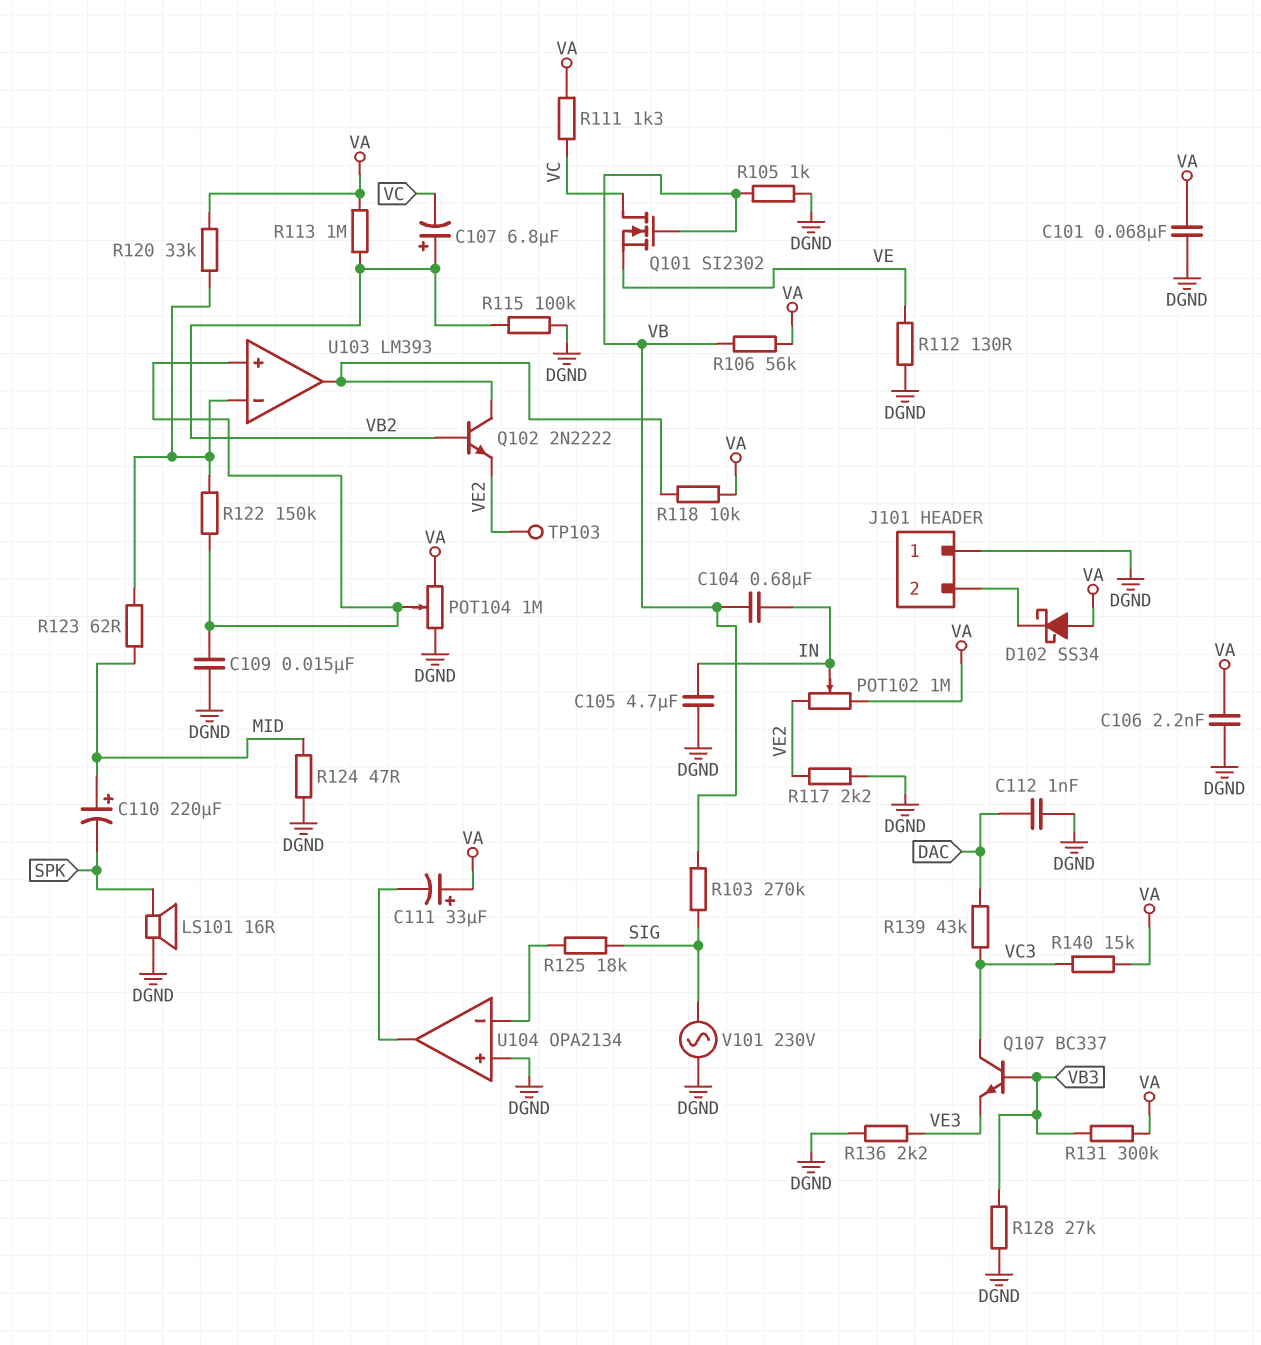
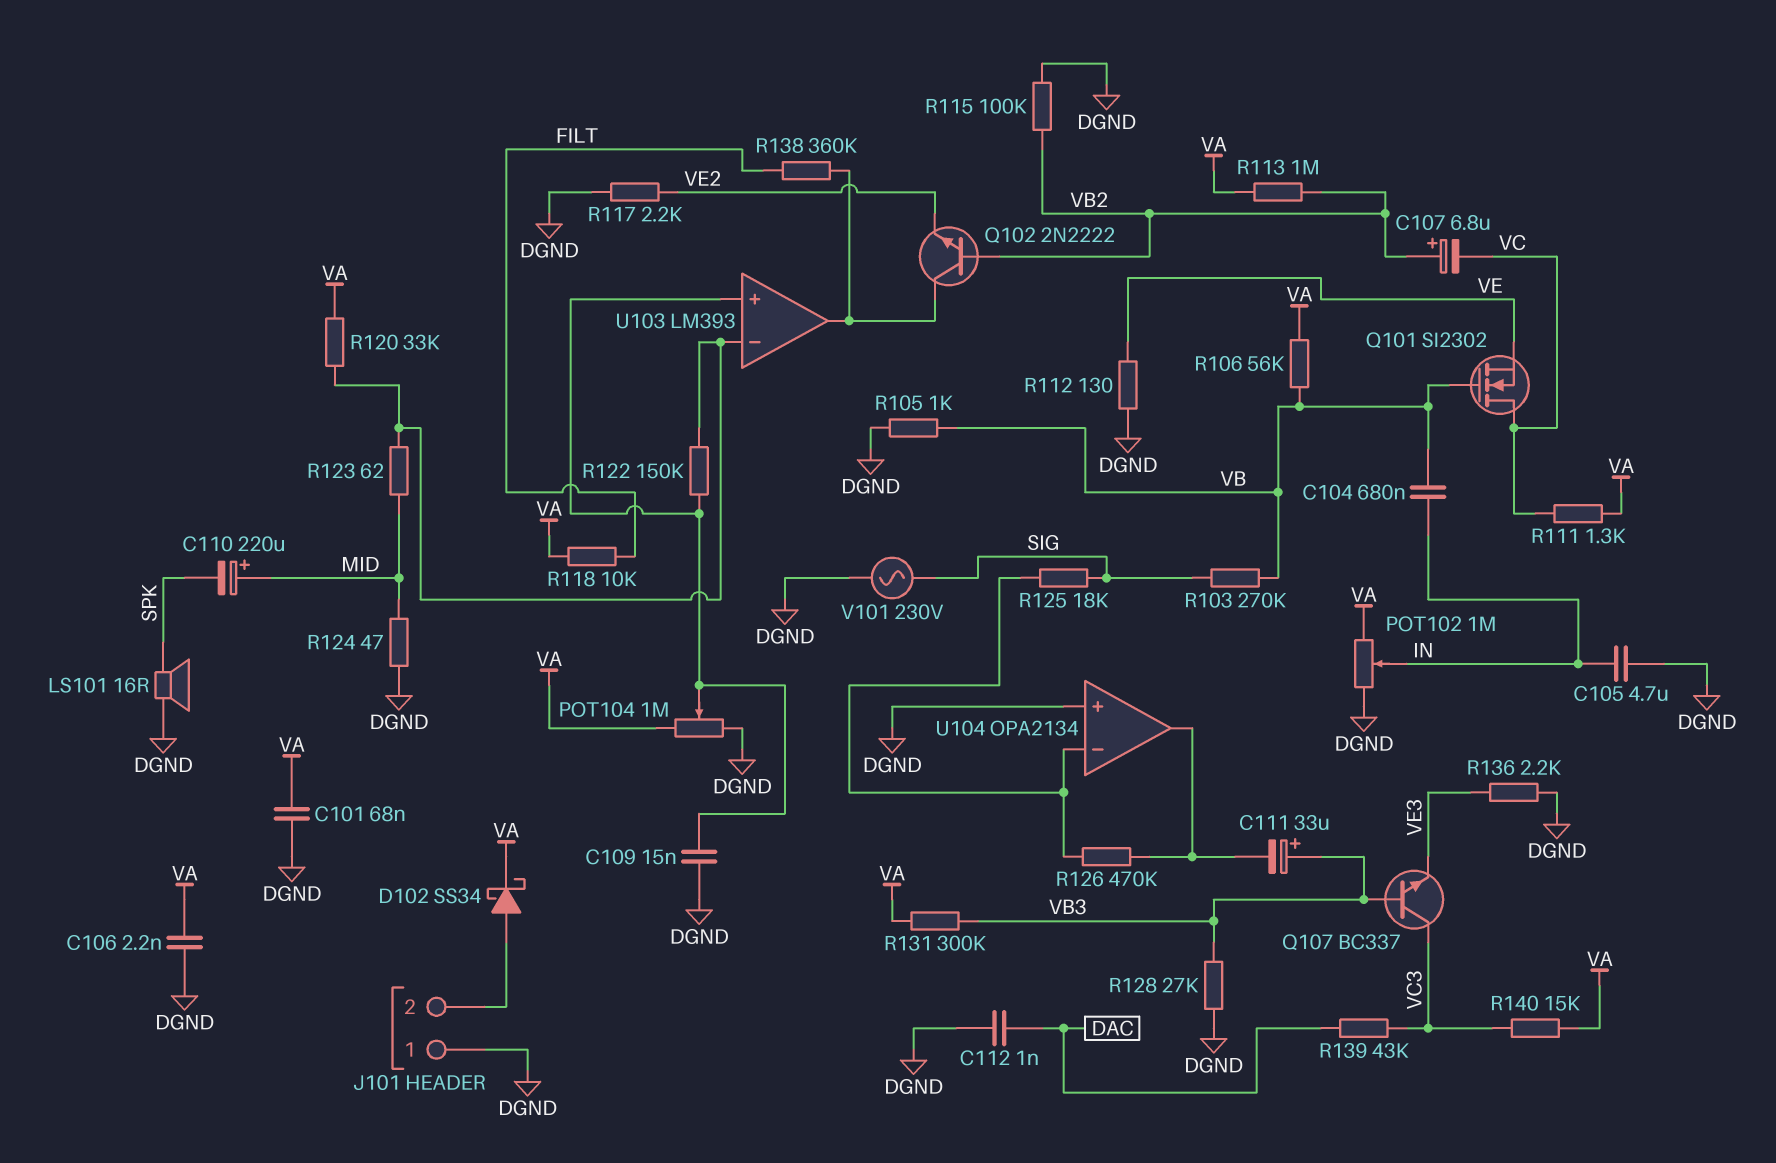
C111: 33uF (plus VA, minus U104/out) -> 33uF (plus VB3, minus U104/out)
D102: schottky SS34 (A VA, K J101/2) -> schottky SS34 (A J101/2, K VA)
POT102: 1M (VA, VE2, wiper IN) -> 1M (DGND, VA, wiper IN)
R118: 10k (U103/out, VA) -> 10k (FILT, VA)
R126: none -> 470k (U104/in-, U104/out)
R138: none -> 360k (FILT, U103/out)
TP103: test point (VE2) -> none

